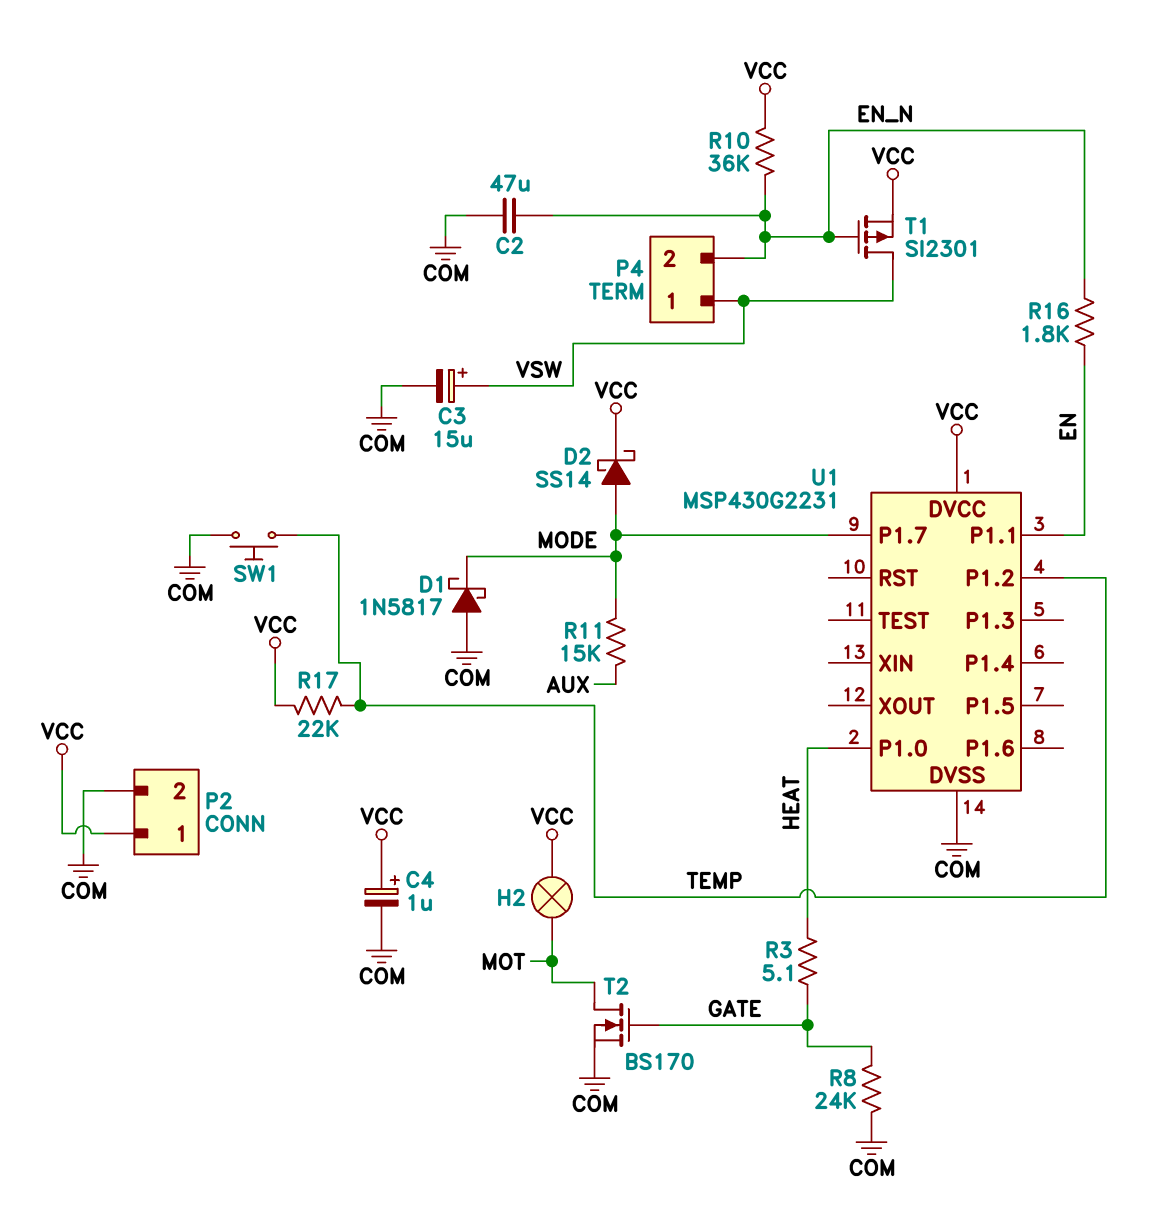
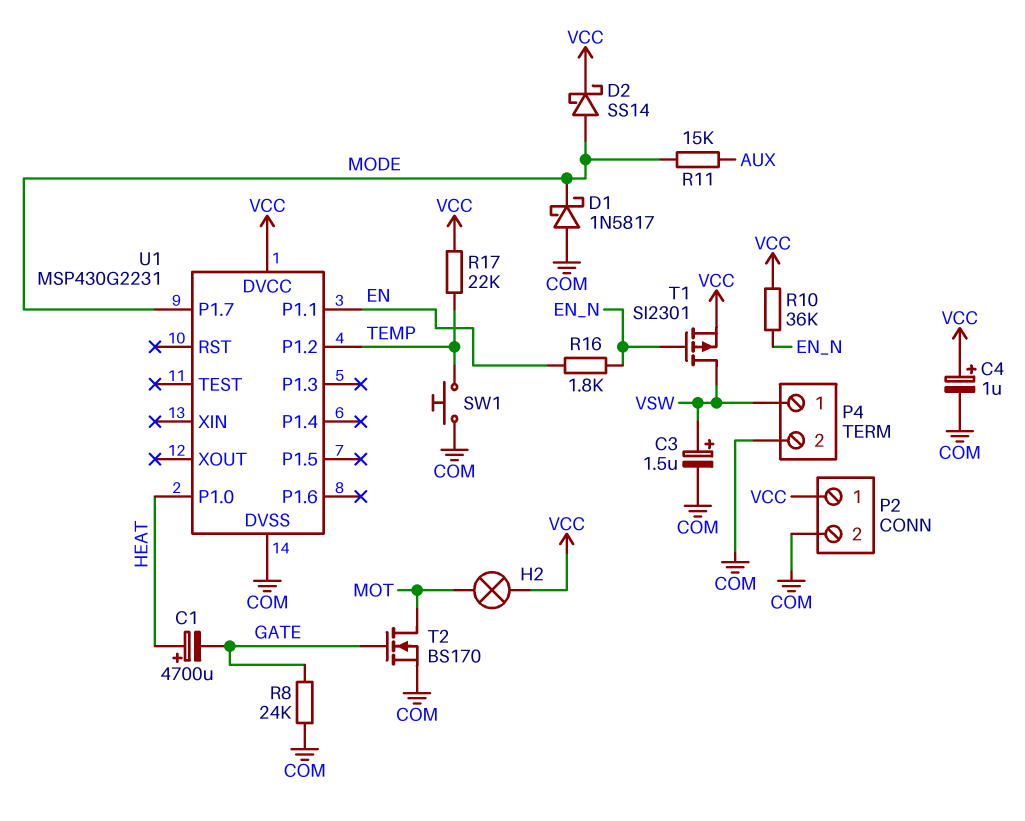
C1: none -> 4700uF (plus HEAT, minus GATE)
C2: 47uF (COM, EN_N) -> none
C3: 15uF (plus VSW, minus COM) -> 1.5uF (plus VSW, minus COM)
P4 pin 2: EN_N -> COM
R3: 5.1 (GATE, HEAT) -> none

